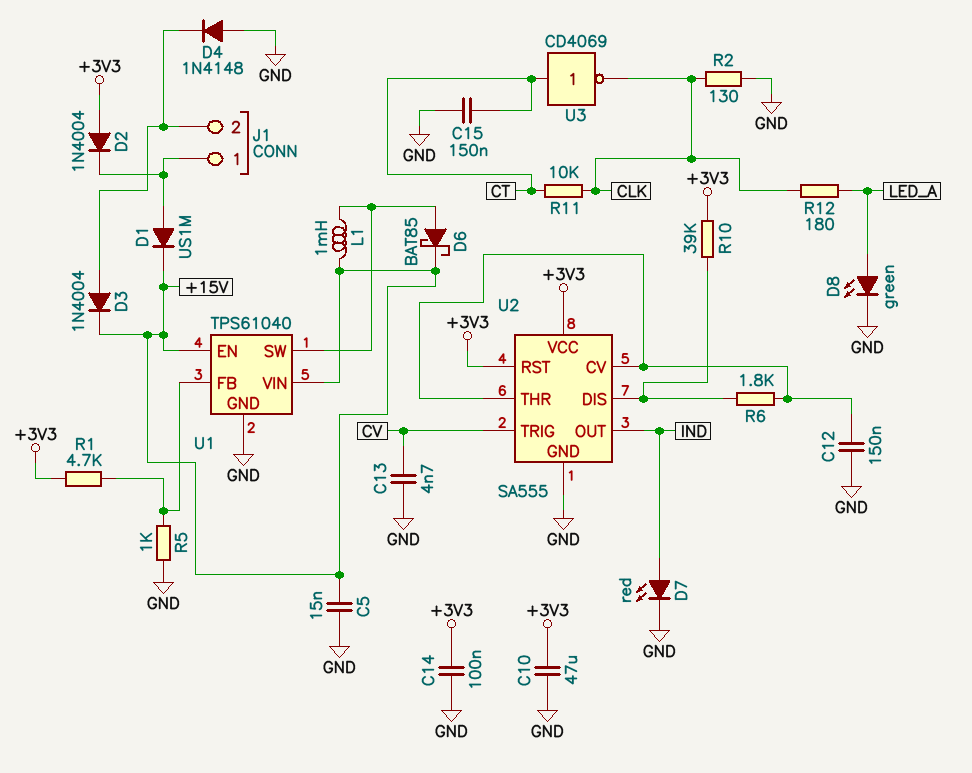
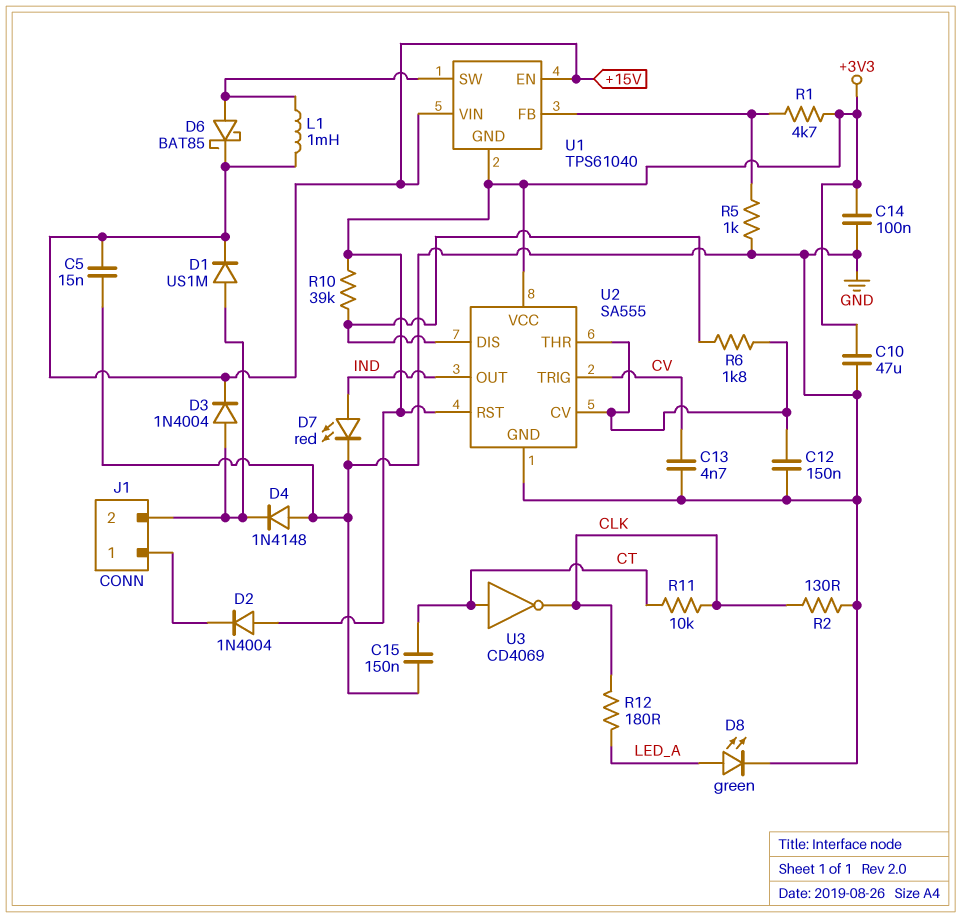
D1: diode US1M (A J1/1, K +15V) -> diode US1M (A J1/2, K +15V)
U1 pin GND: GND -> +3V3

